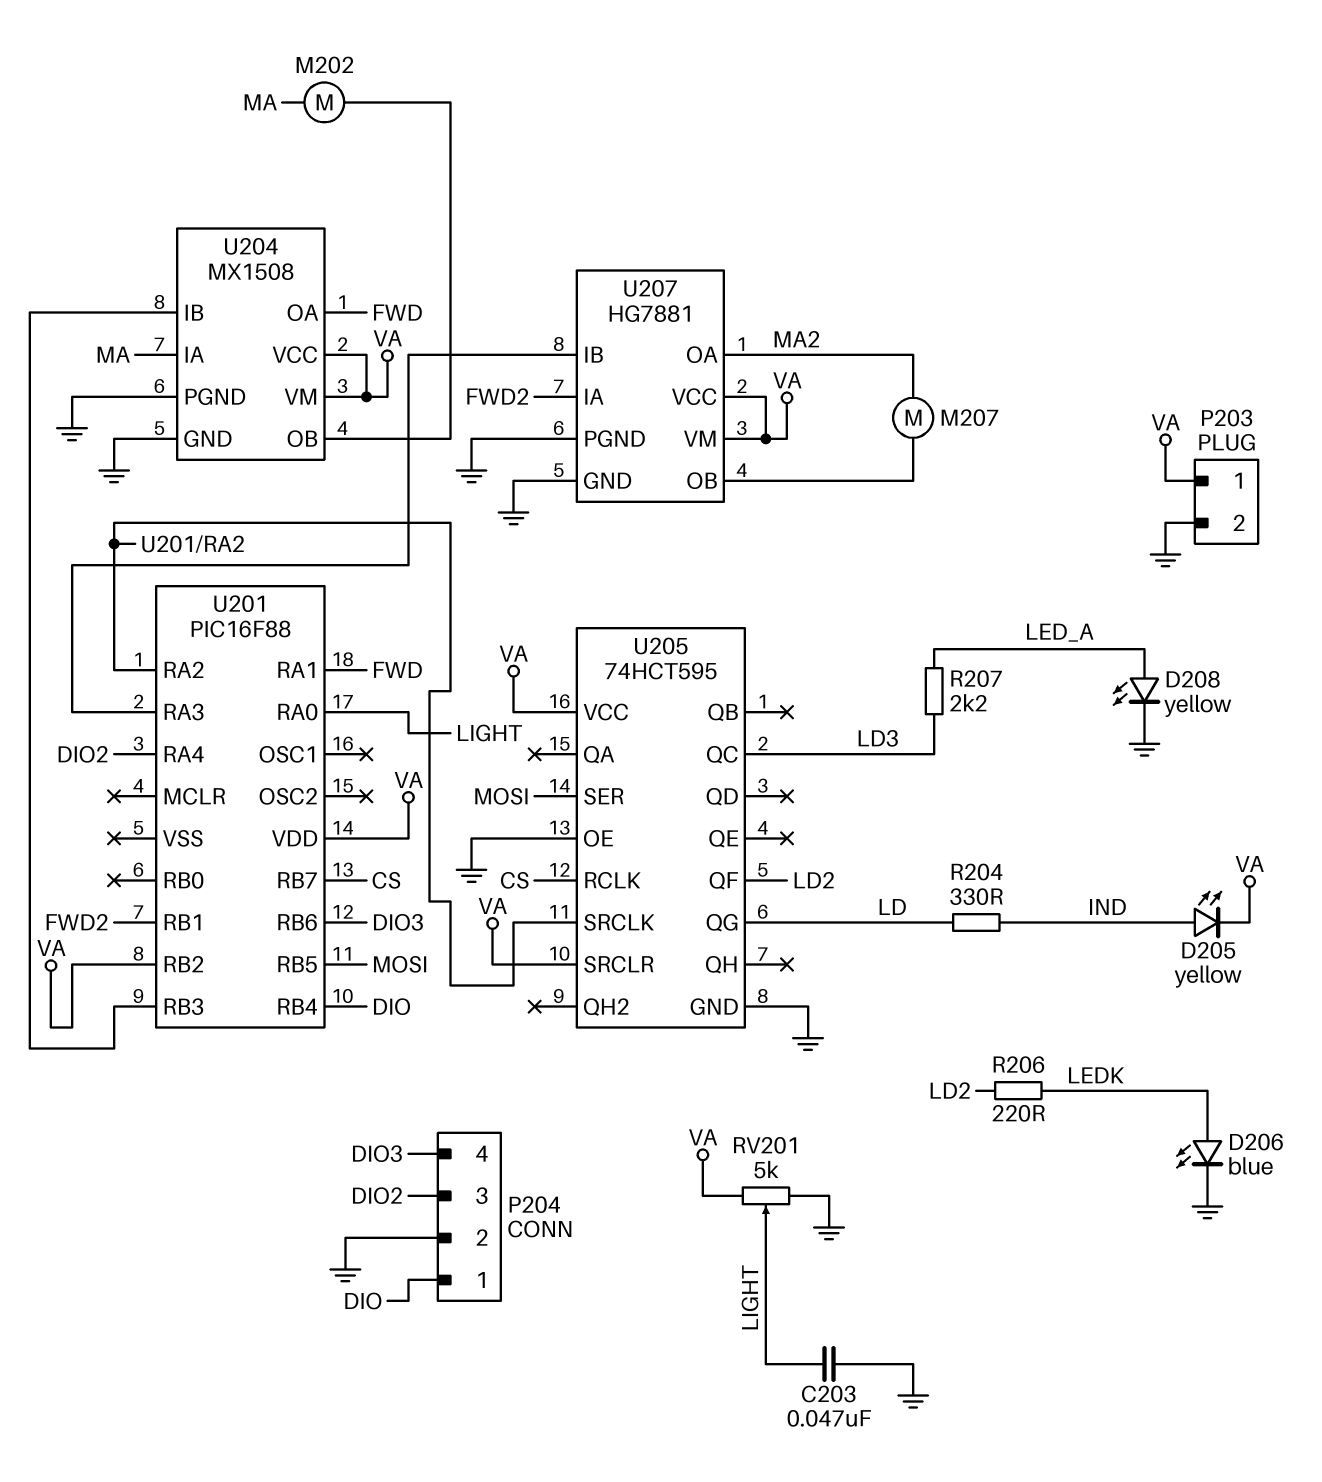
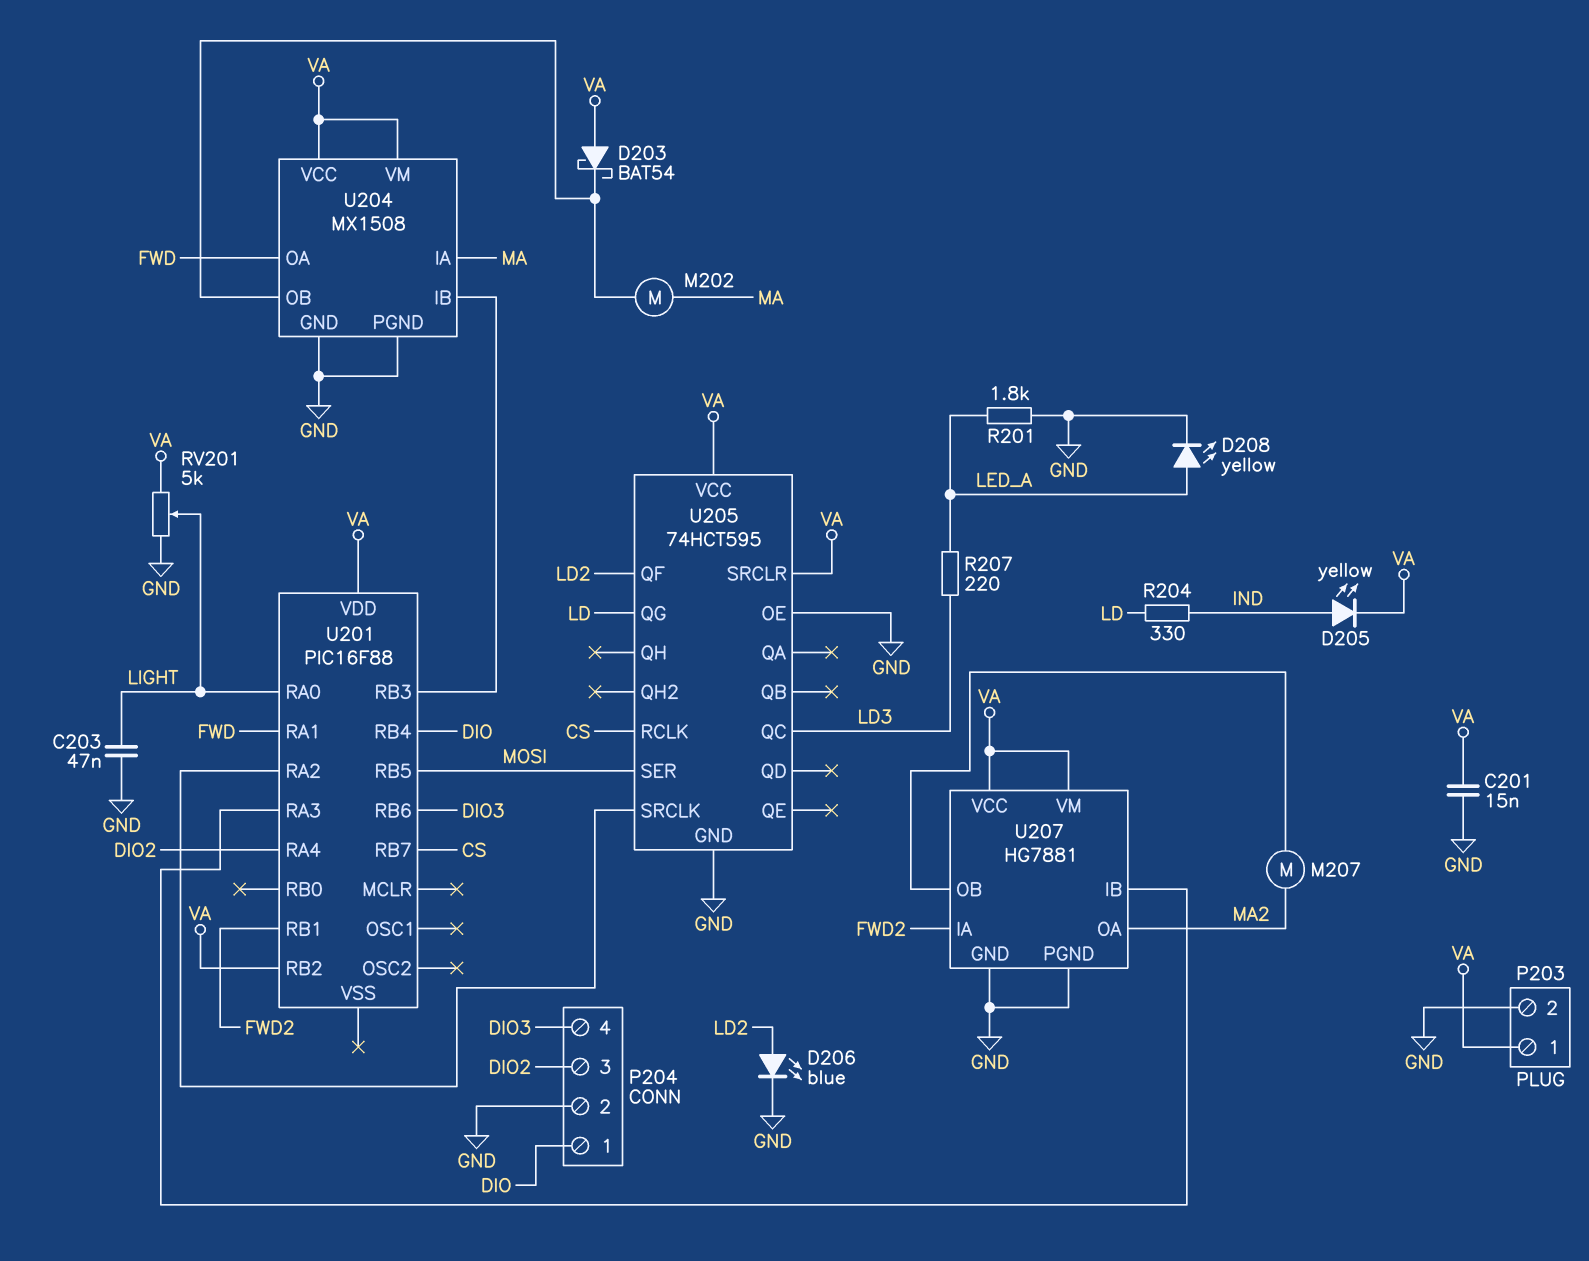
C201: none -> 15nF (GND, VA)
D203: none -> schottky BAT54 (A VA, K U204/OB)
D206: LED blue (A LEDK, K GND) -> LED blue (A LD2, K GND)
R201: none -> 1.8k (GND, LED_A)
R206: 220 (LD2, LEDK) -> none
R207: 2.2k (LD3, LED_A) -> 220 (LD3, LED_A)

